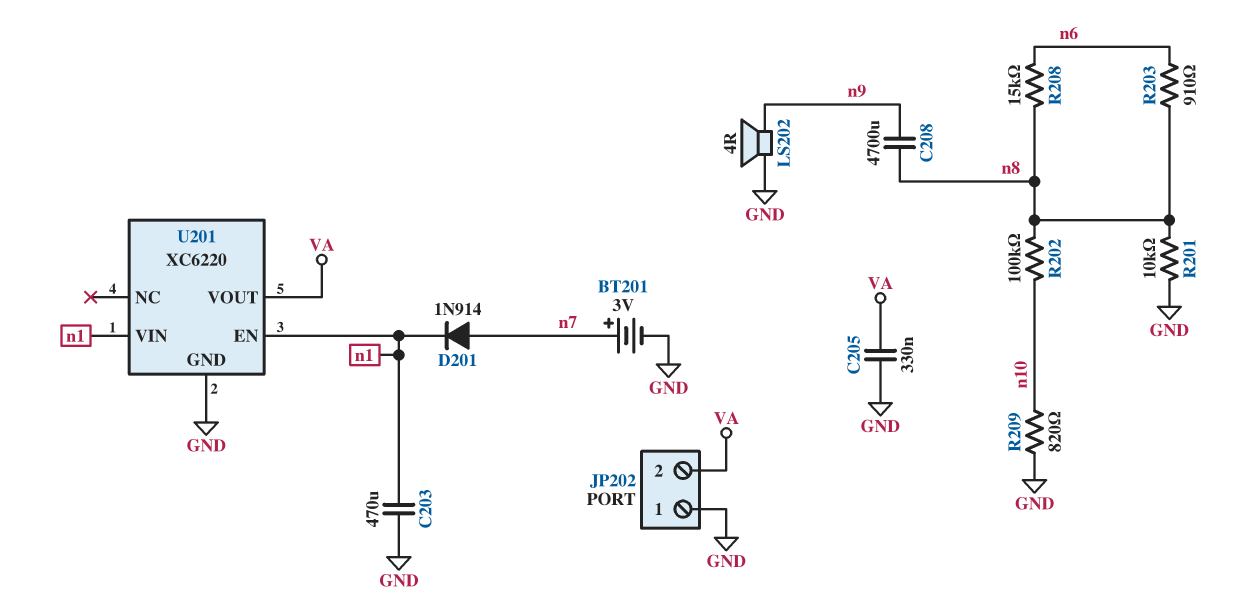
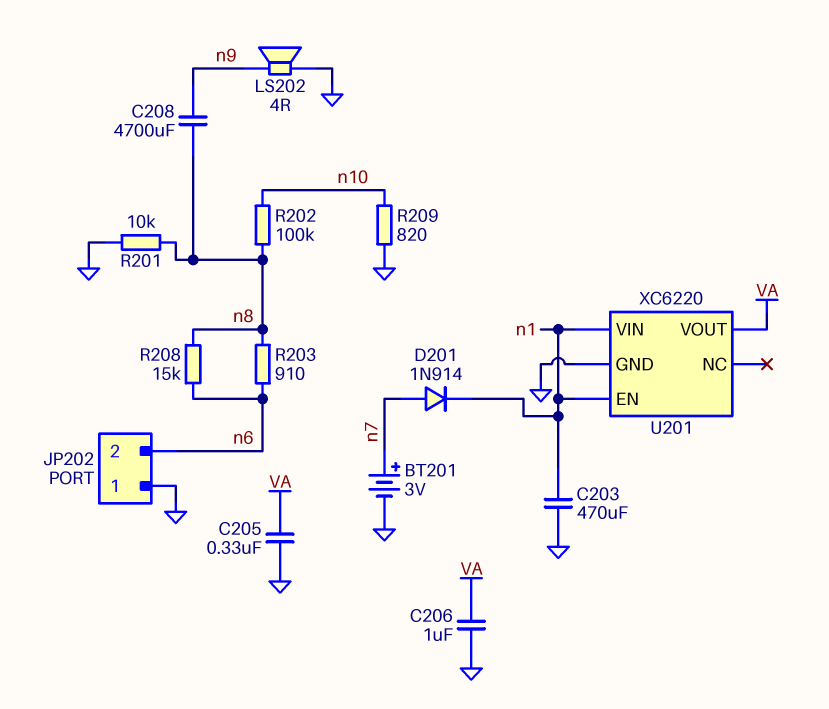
C206: none -> 1uF (GND, VA)
JP202 pin 2: VA -> n6

